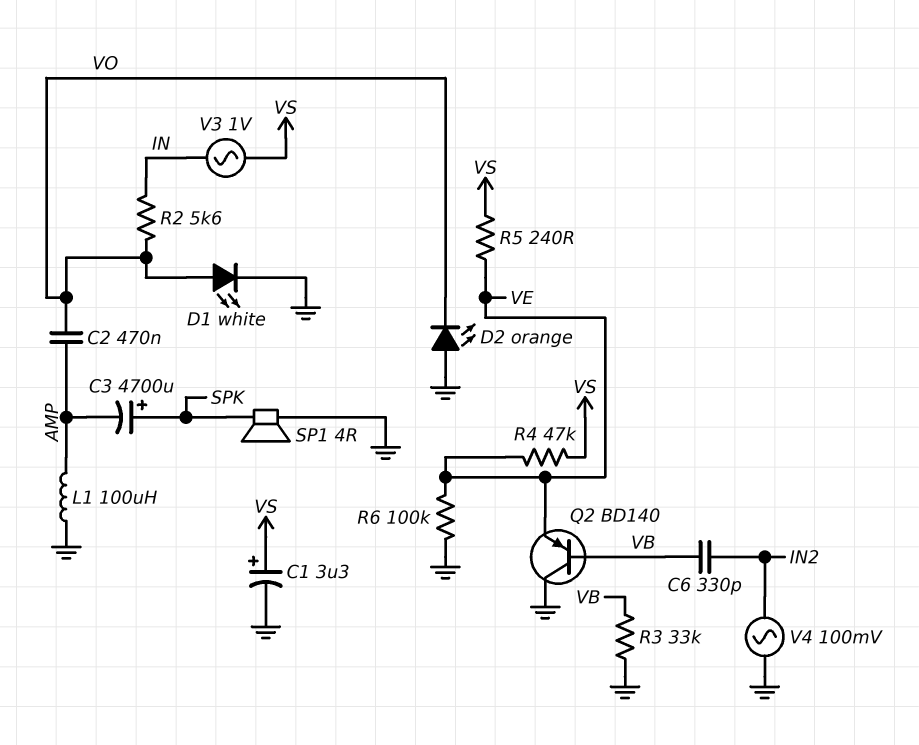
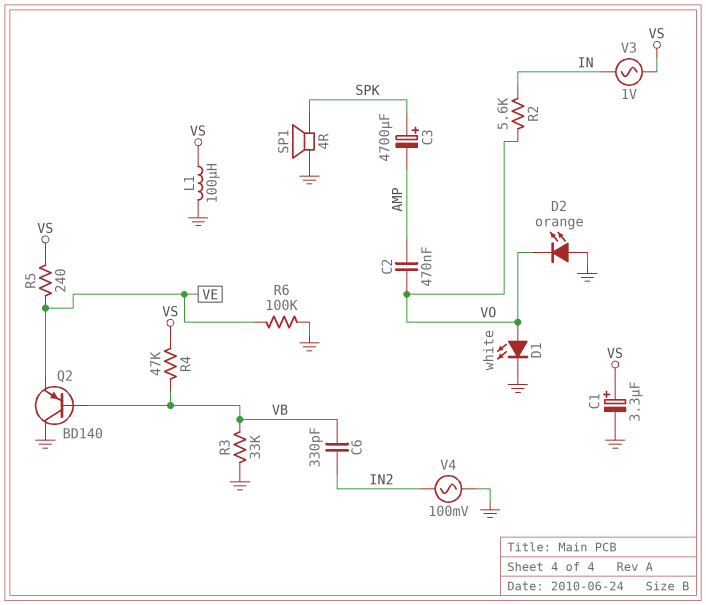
L1: 100uH (AMP, GND) -> 100uH (GND, VS)
R4: 47k (VE, VS) -> 47k (VB, VS)

